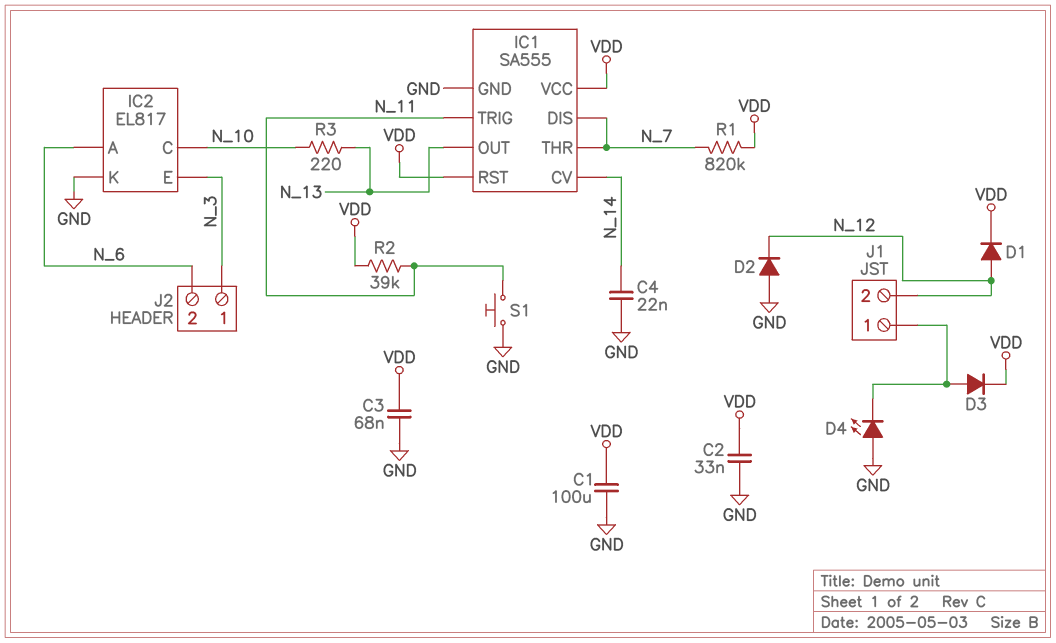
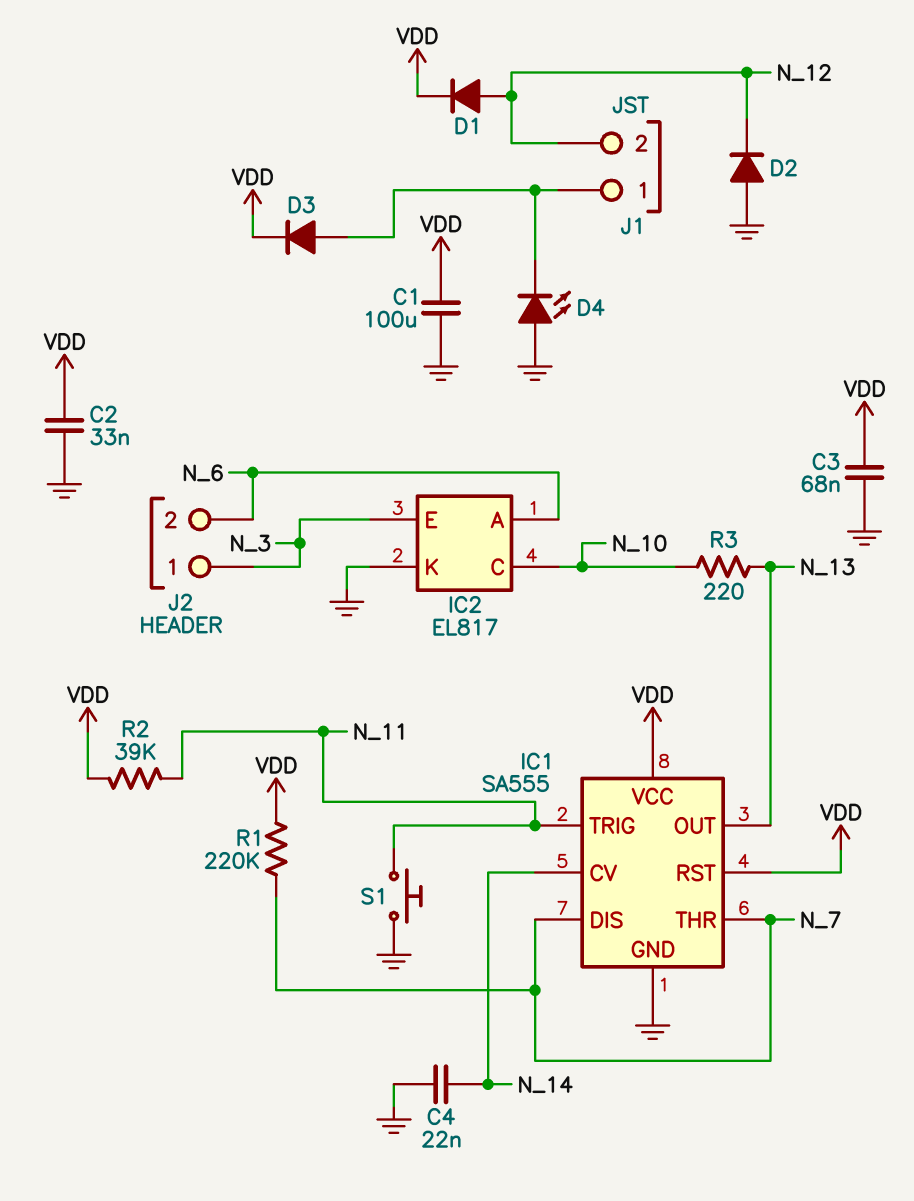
R1: 820k (N_7, VDD) -> 220k (N_7, VDD)

